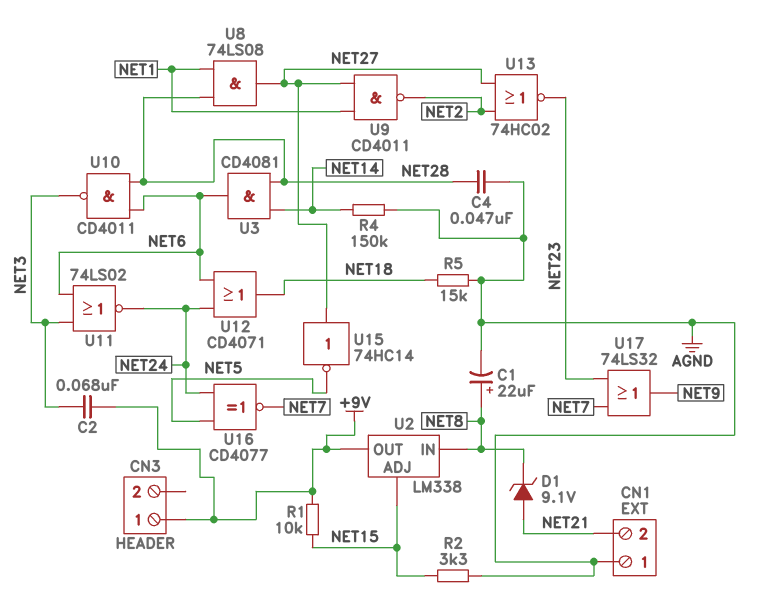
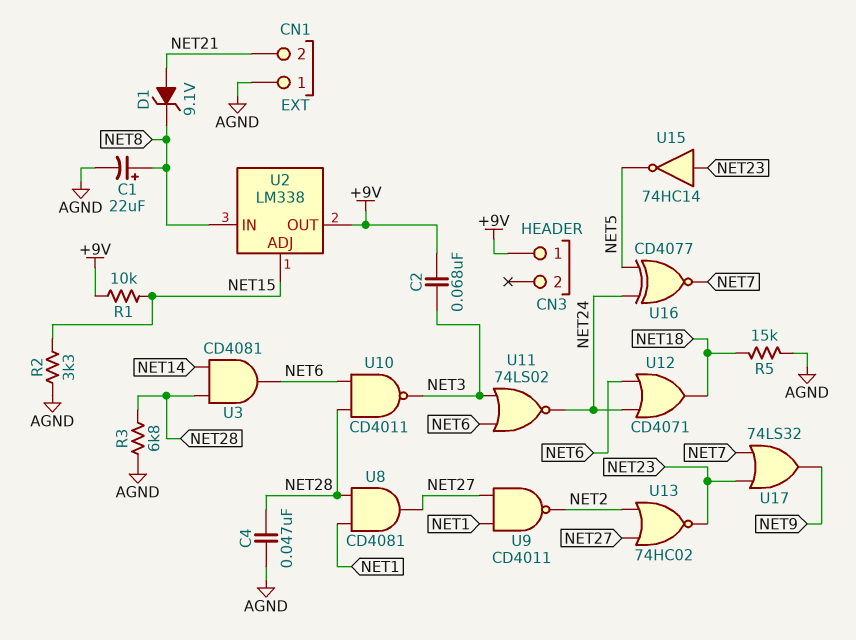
R3: none -> 6.8k (AGND, NET28)
R4: 150k (AGND, NET14) -> none
U8: AND 74LS08 (in NET1, in NET28, out NET27) -> AND CD4081 (in NET1, in NET28, out NET27)
U15: NOT 74HC14 (in NET27, out NET5) -> NOT 74HC14 (in NET23, out NET5)

